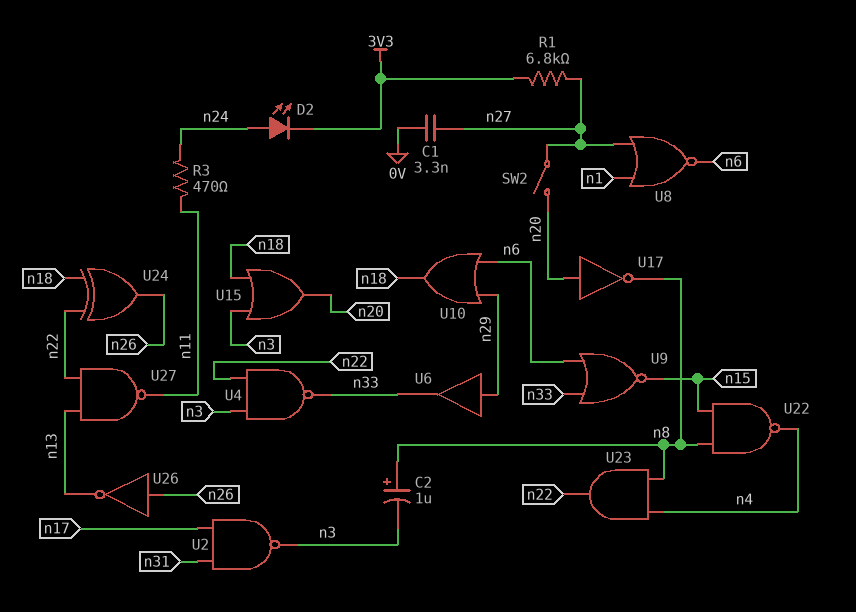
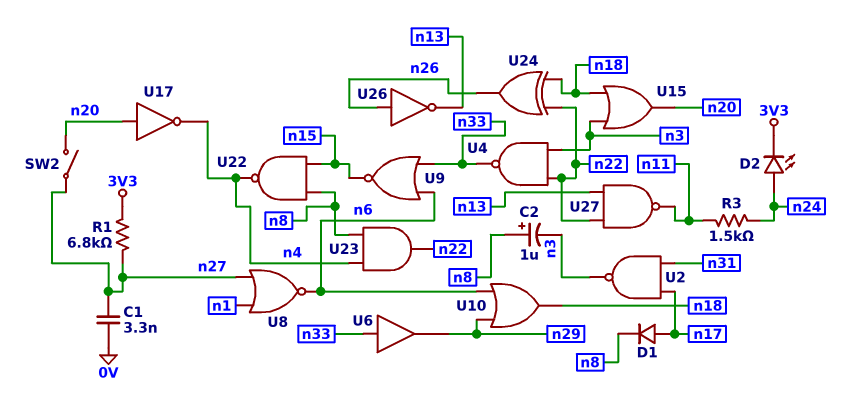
D1: none -> diode (A n17, K n8)
R3: 470 (n11, n24) -> 1.5k (n11, n24)
U6: buffer (in n29, out n33) -> buffer (in n33, out n29)
U17: NOT (in n20, out n8) -> NOT (in n20, out n4)

